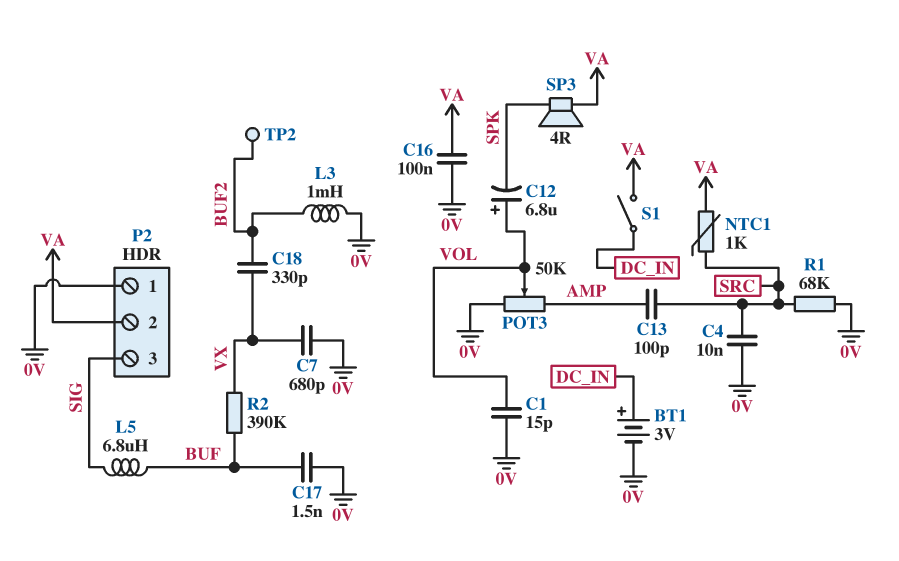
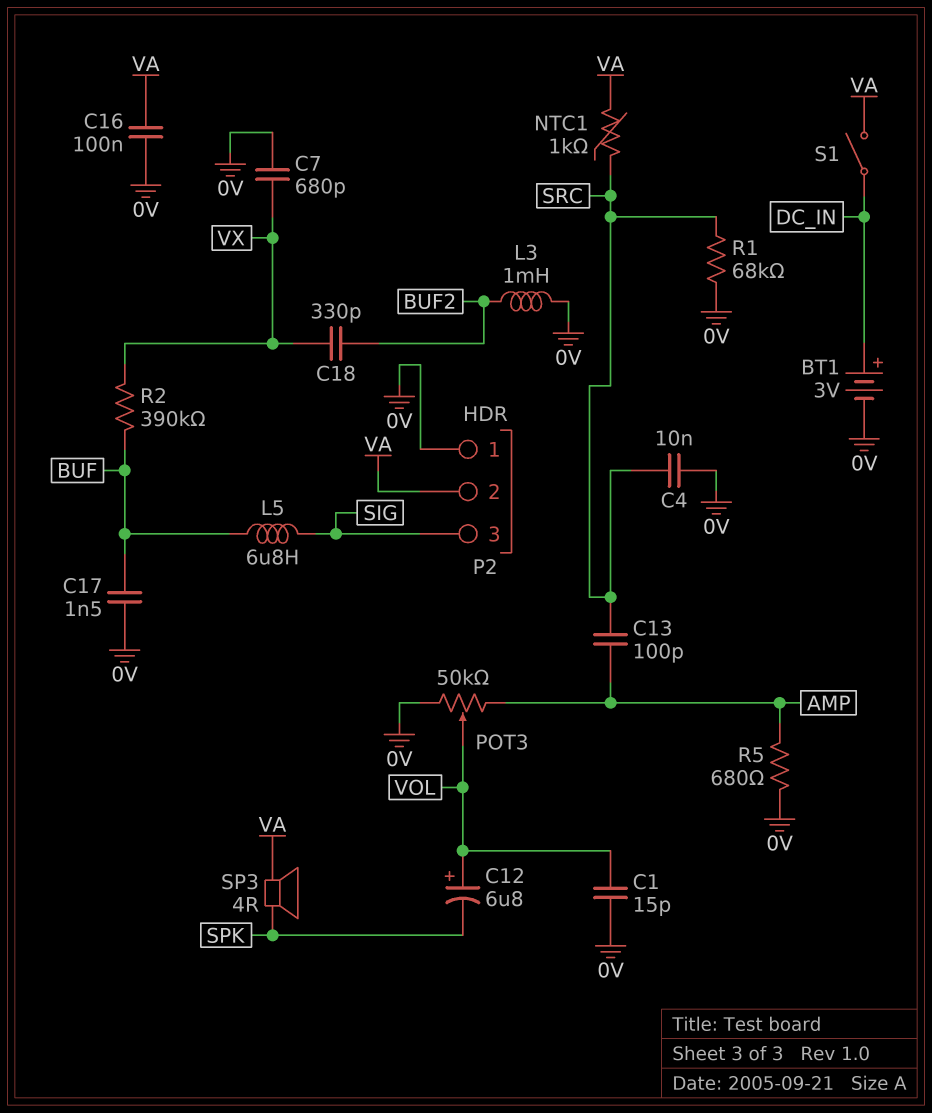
R5: none -> 680 (0V, AMP)
TP2: test point (BUF2) -> none

